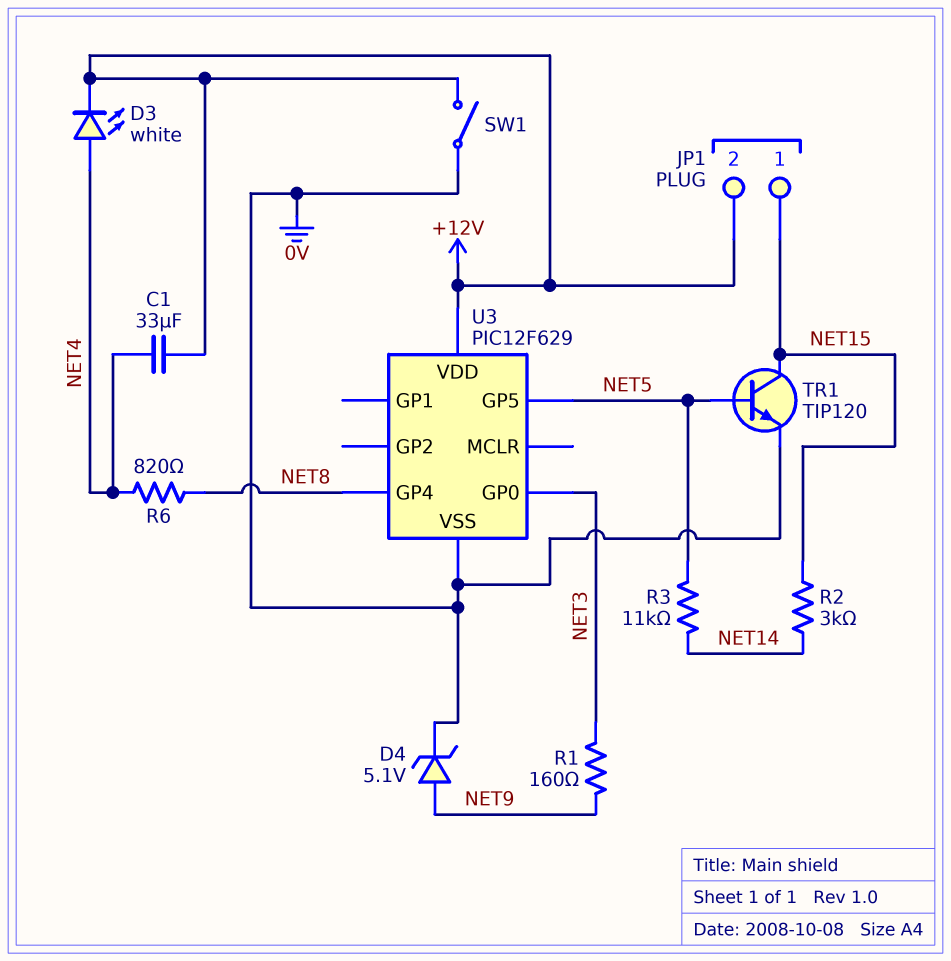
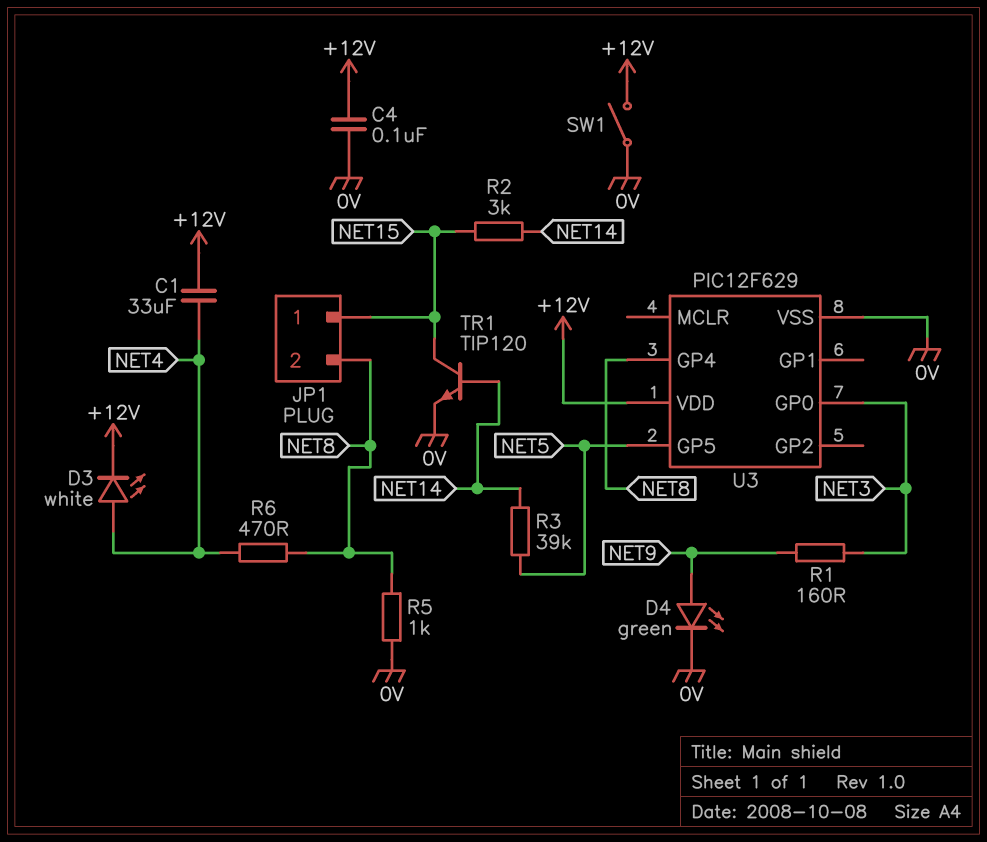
C4: none -> 100nF (+12V, 0V)
D4: zener 5.1V (A NET9, K 0V) -> LED green (A NET9, K 0V)
JP1 pin 2: +12V -> NET8
R3: 11k (NET5, NET14) -> 39k (NET5, NET14)
R5: none -> 1k (0V, NET8)
R6: 820 (NET4, NET8) -> 470 (NET4, NET8)
TR1: NPN TIP120 (B NET5, C NET15, E 0V) -> NPN TIP120 (B NET14, C NET15, E 0V)

